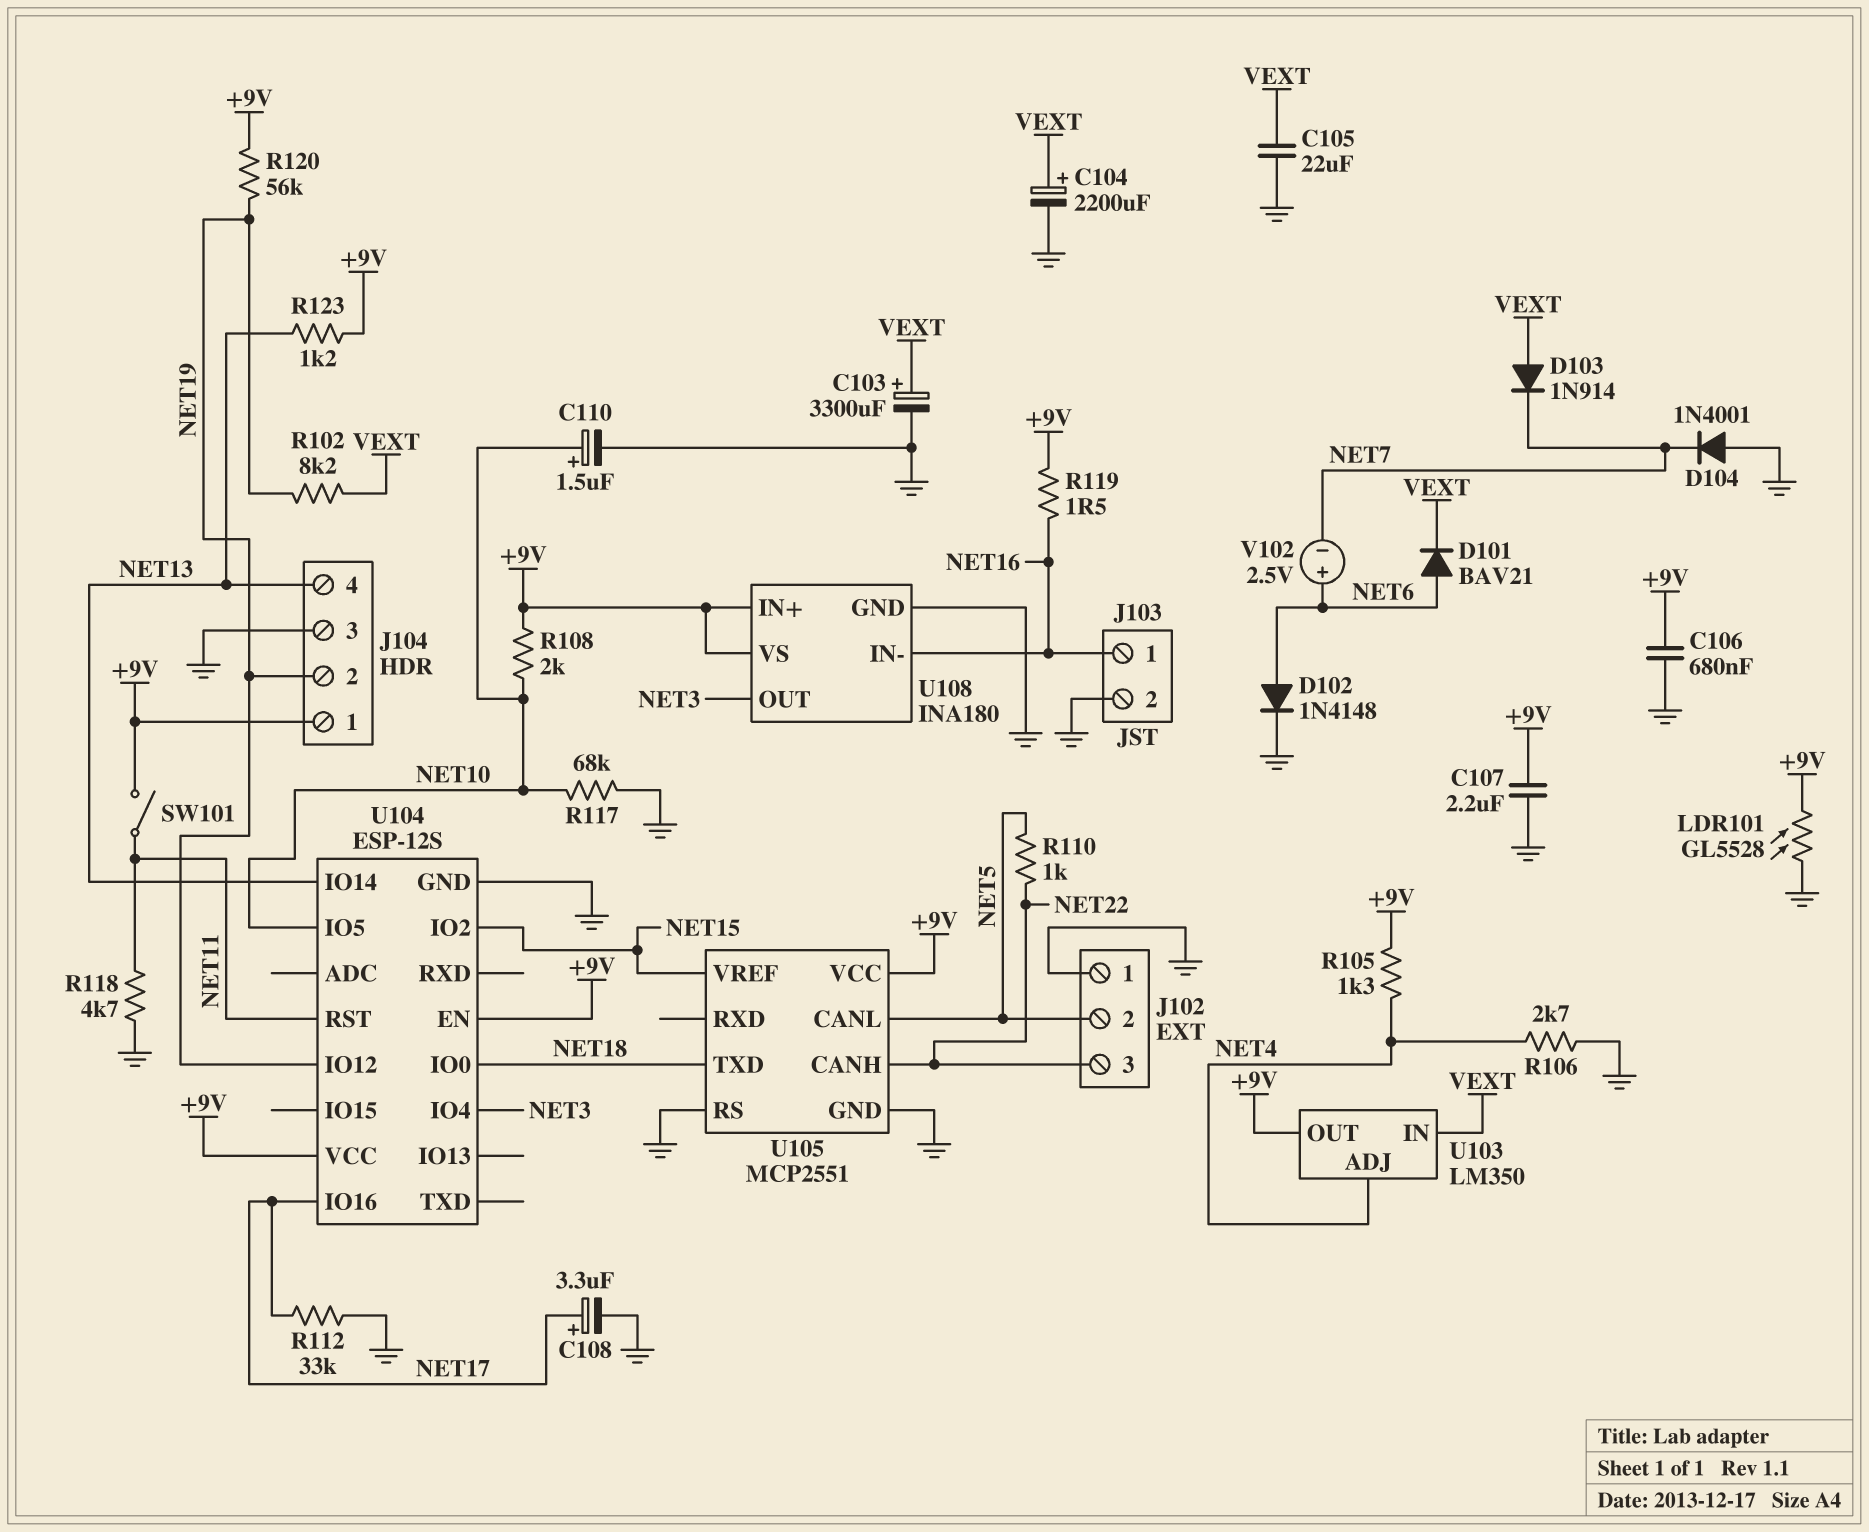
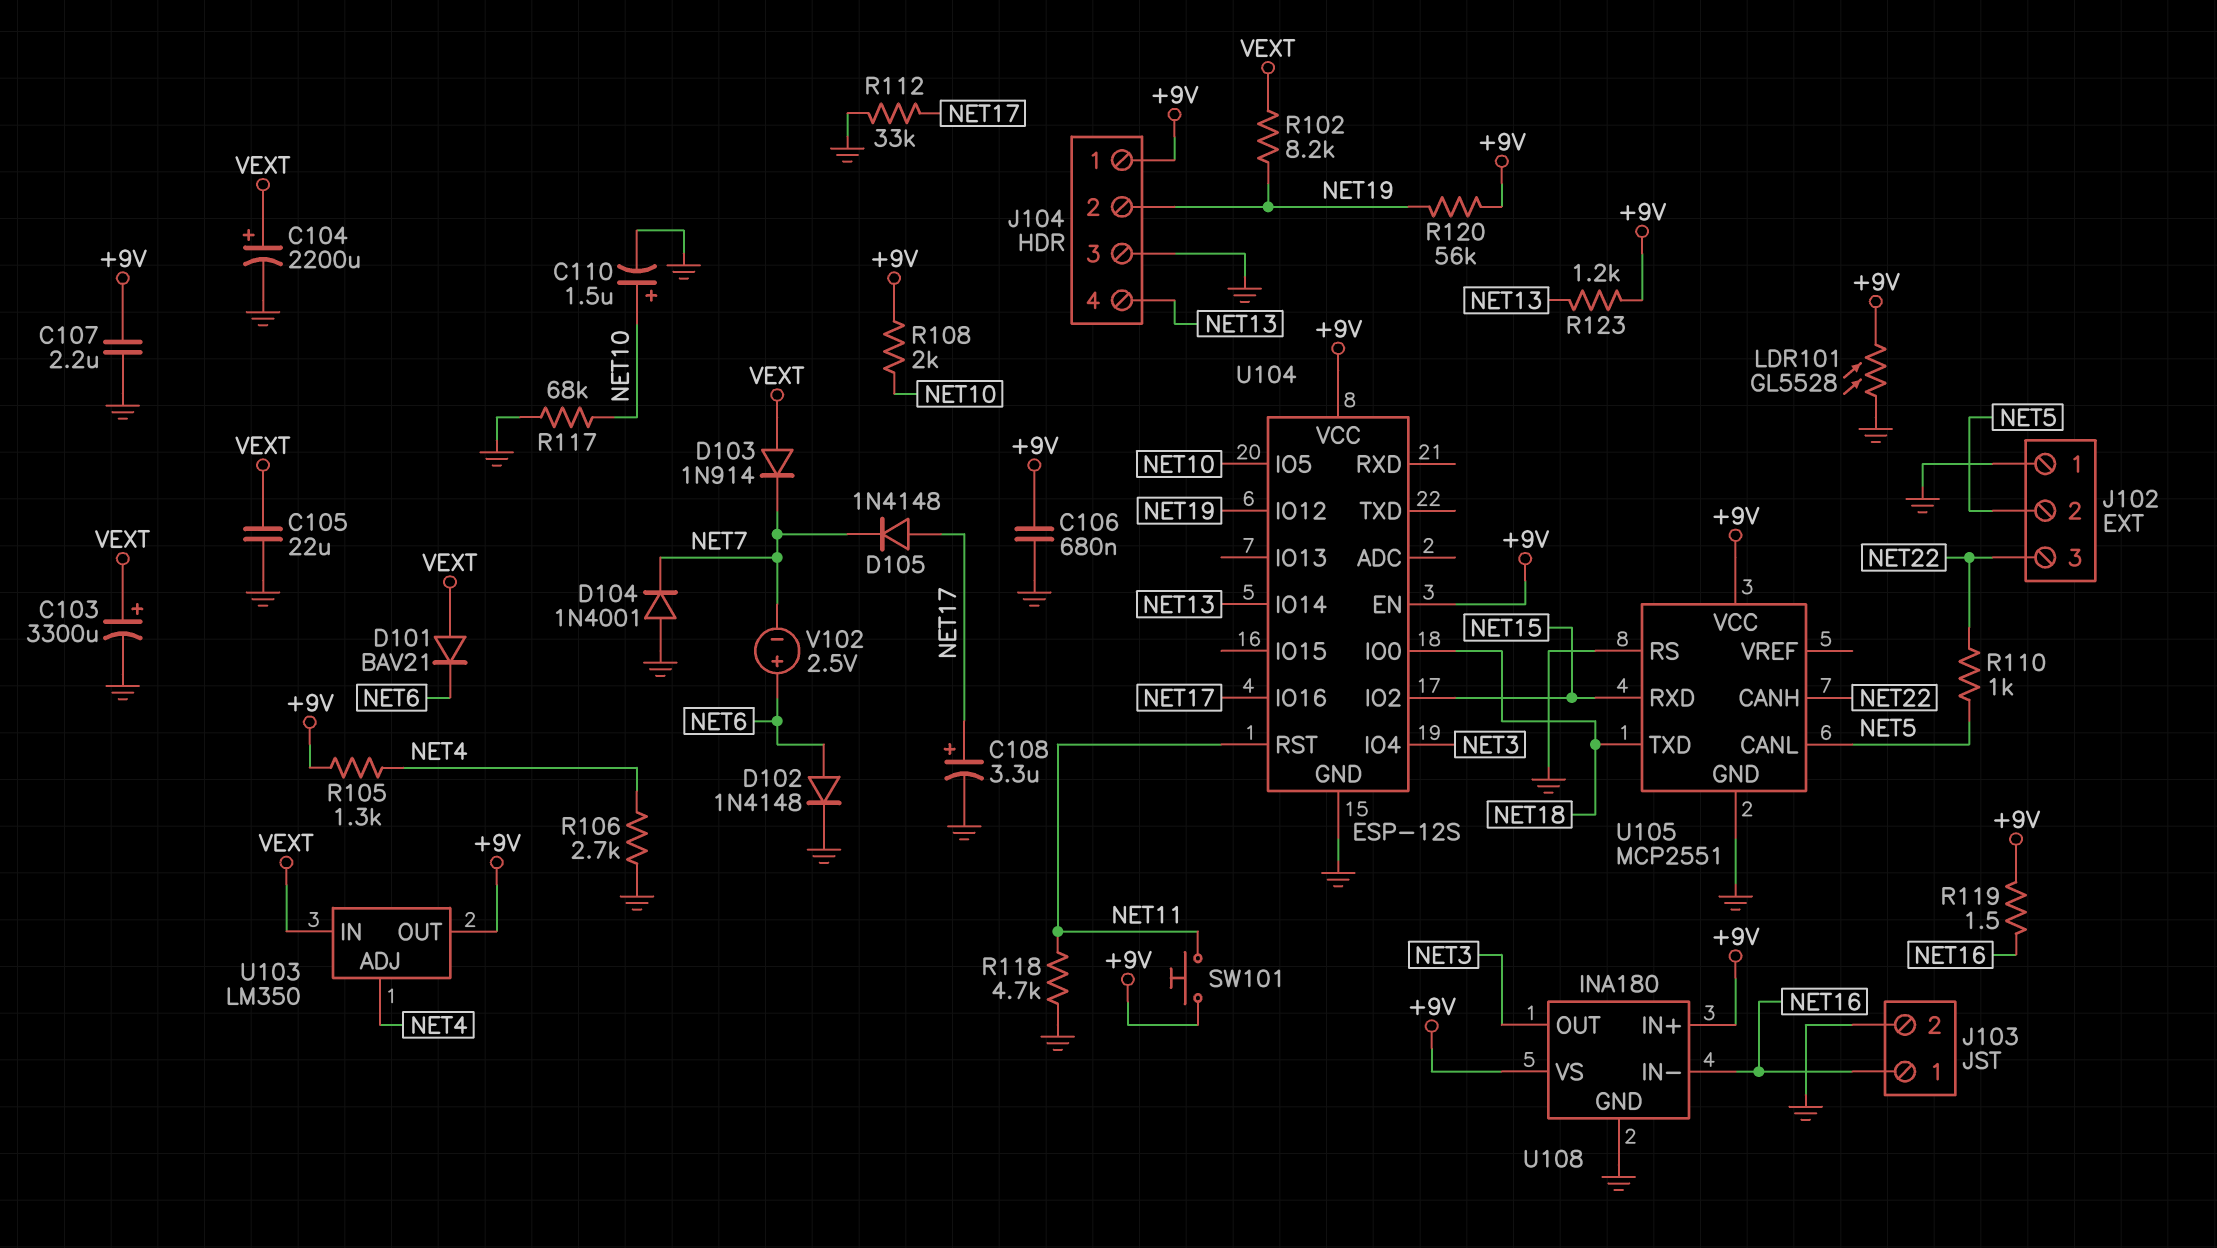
D101: diode BAV21 (A NET6, K VEXT) -> diode BAV21 (A VEXT, K NET6)
D105: none -> diode 1N4148 (A NET17, K NET7)
SW101: switch (+9V, NET11) -> button (+9V, NET11)
U105 pin RXD: none -> NET15
U105 pin VREF: NET15 -> none

